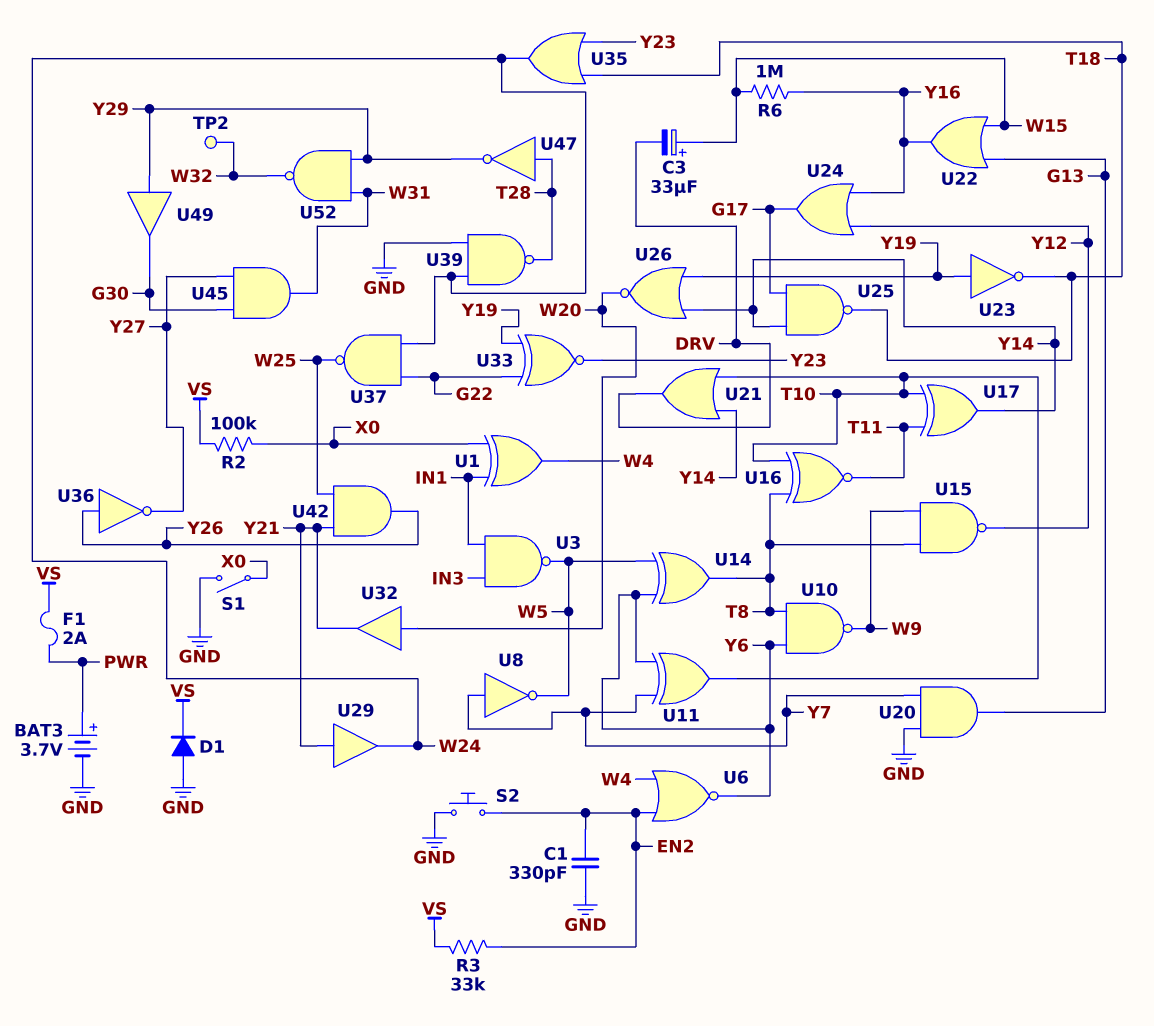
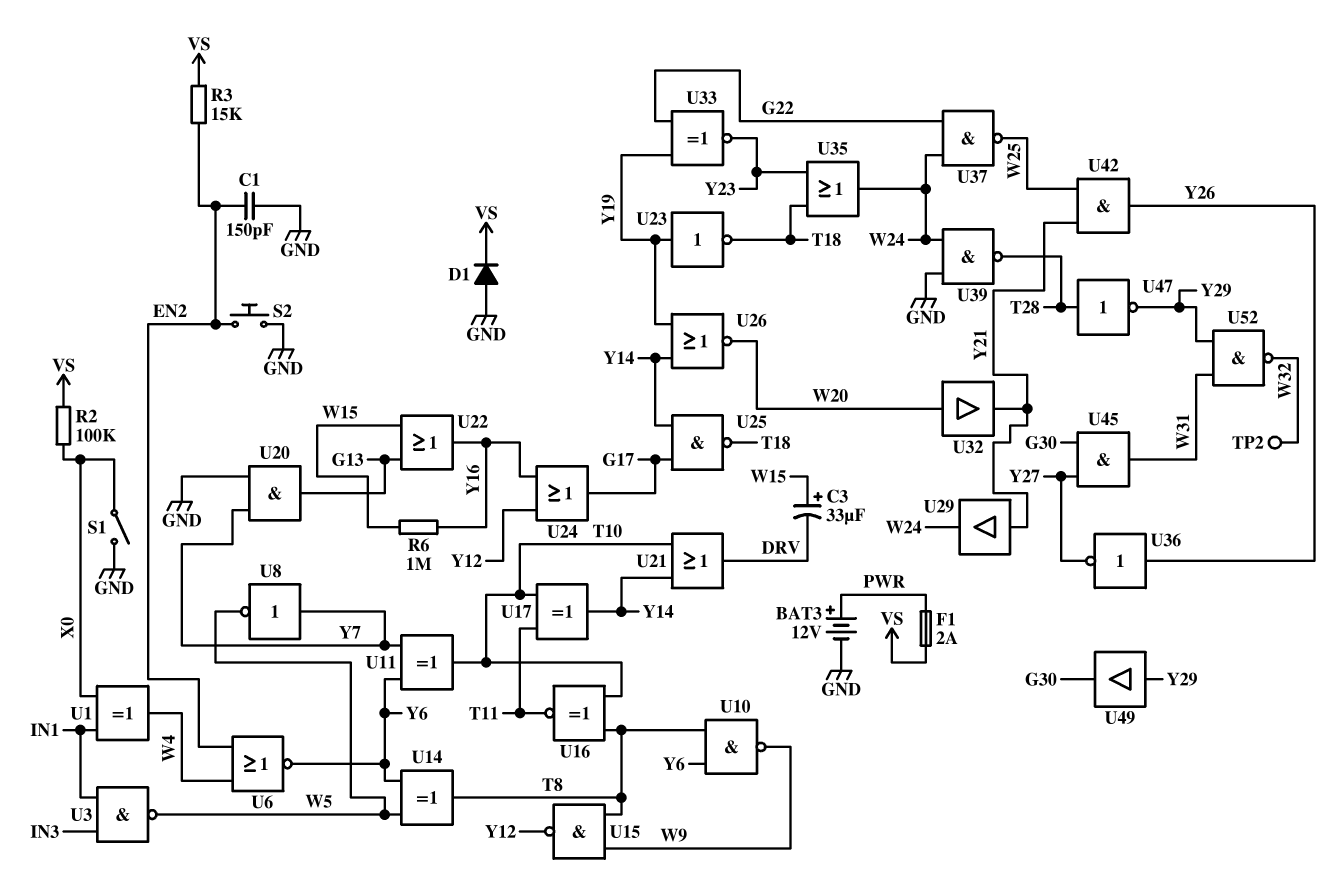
BAT3: 3.7V (plus PWR, minus GND) -> 12V (plus PWR, minus GND)
C1: 330pF (EN2, GND) -> 150pF (EN2, GND)
R3: 33k (EN2, VS) -> 15k (EN2, VS)

